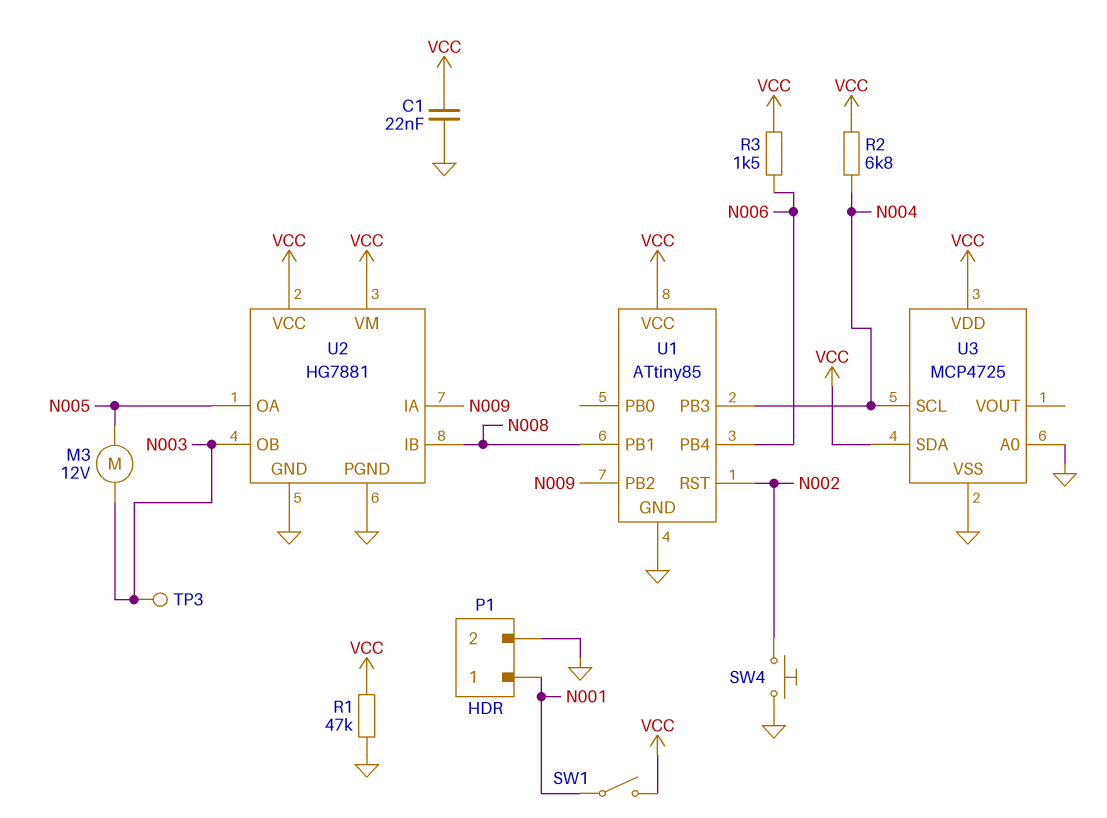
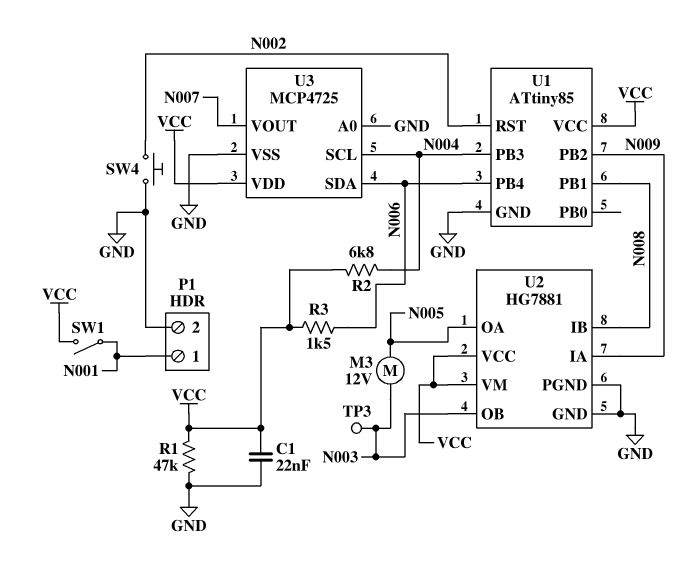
U3 pin SDA: VCC -> N006
U3 pin VOUT: none -> N007

